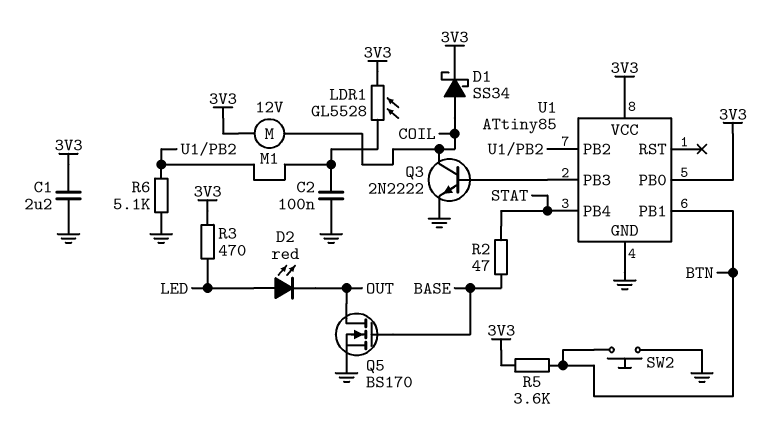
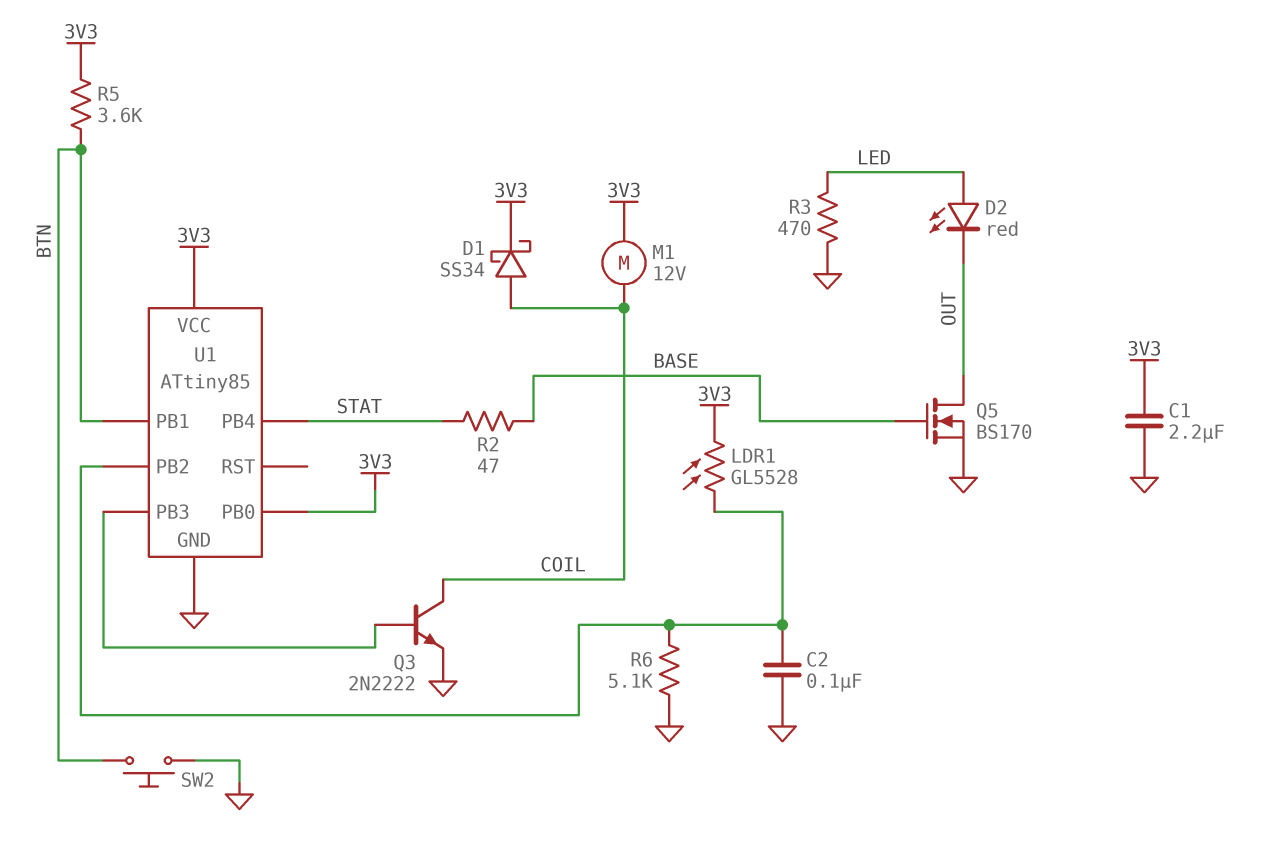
R3: 470 (3V3, LED) -> 470 (GND, LED)

